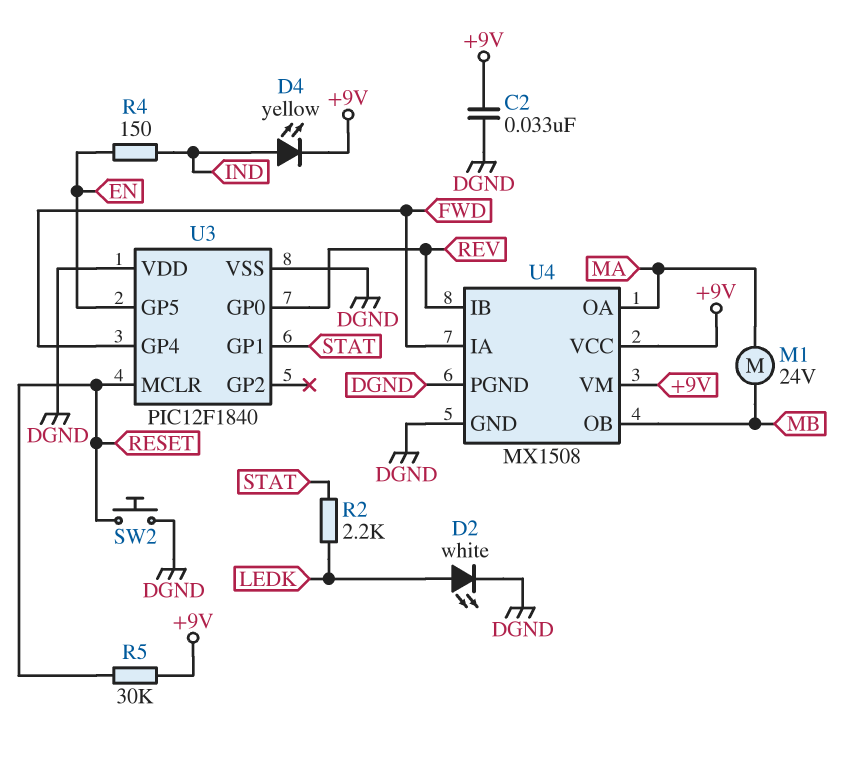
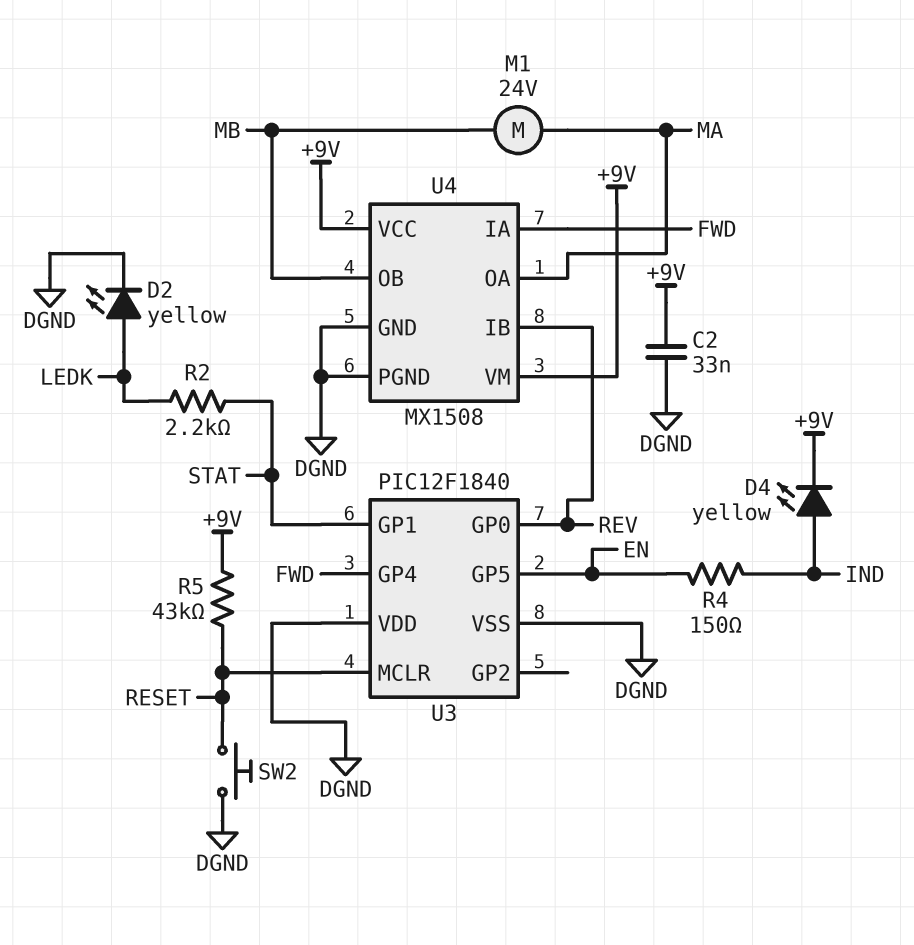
D2: LED white (A LEDK, K DGND) -> LED yellow (A LEDK, K DGND)
R5: 30k (+9V, RESET) -> 43k (+9V, RESET)

